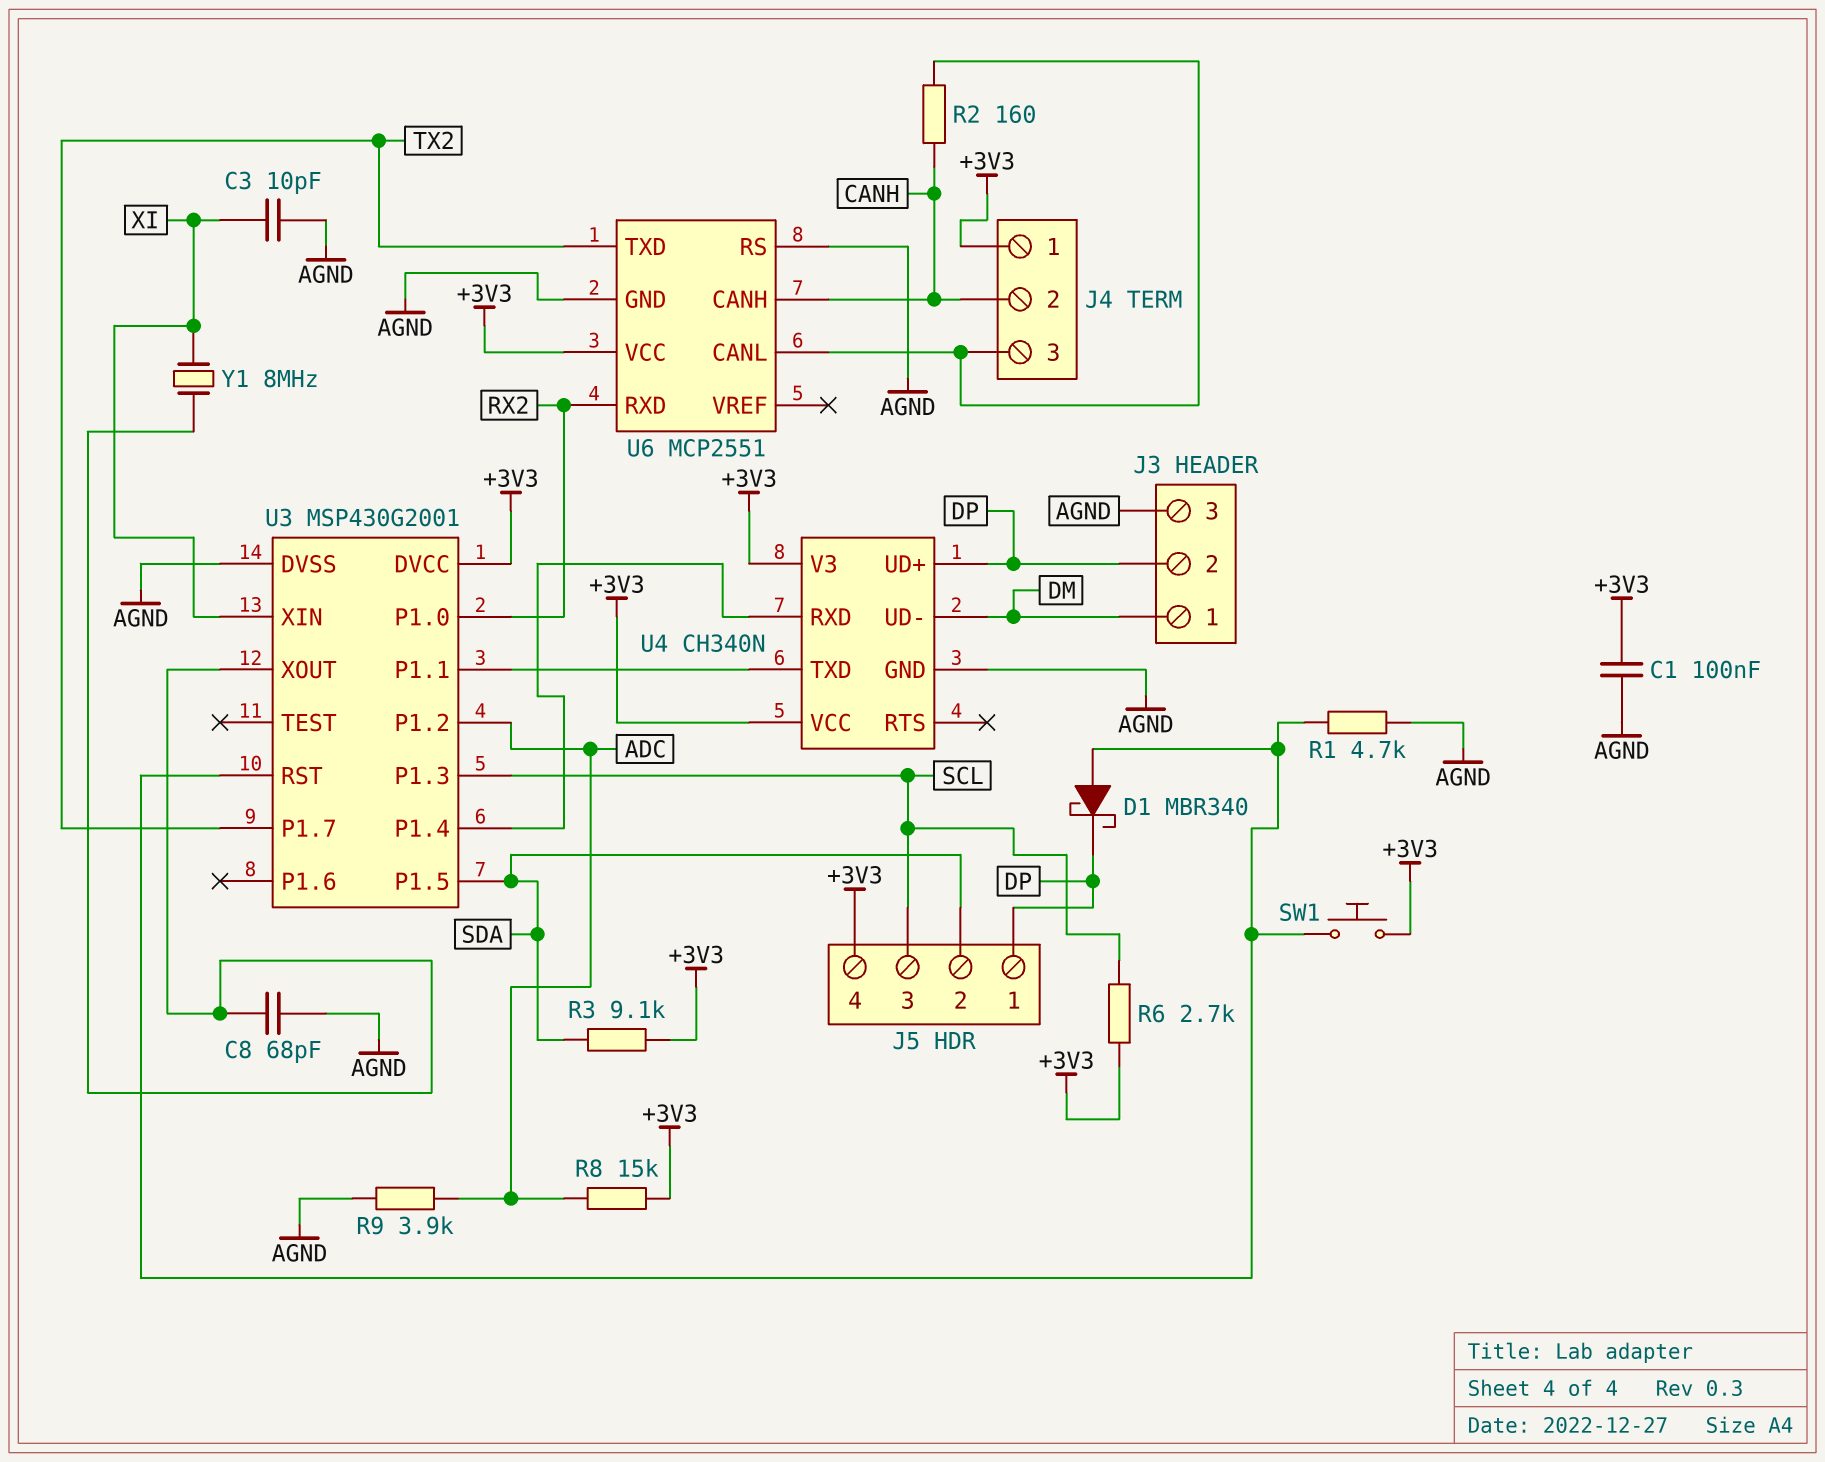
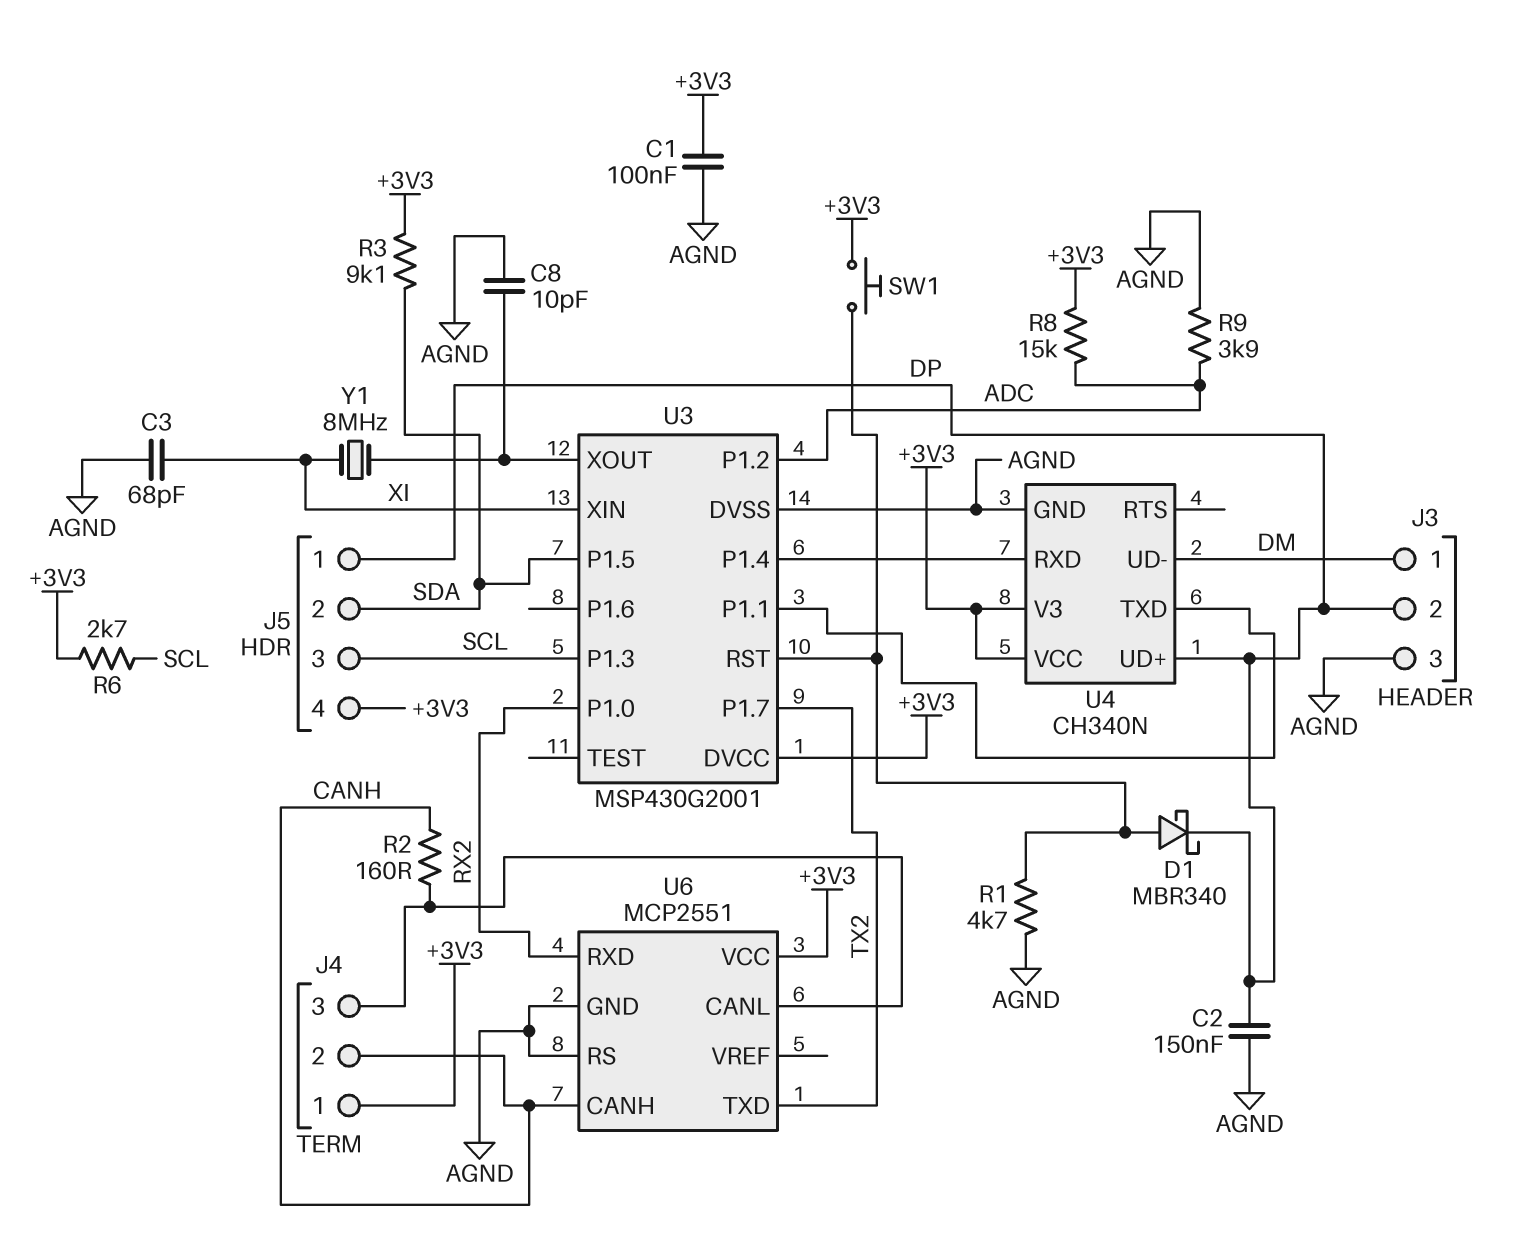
C2: none -> 150nF (AGND, DP)
C3: 10pF (AGND, XI) -> 68pF (AGND, XI)
C8: 68pF (AGND, U3/XOUT) -> 10pF (AGND, U3/XOUT)

